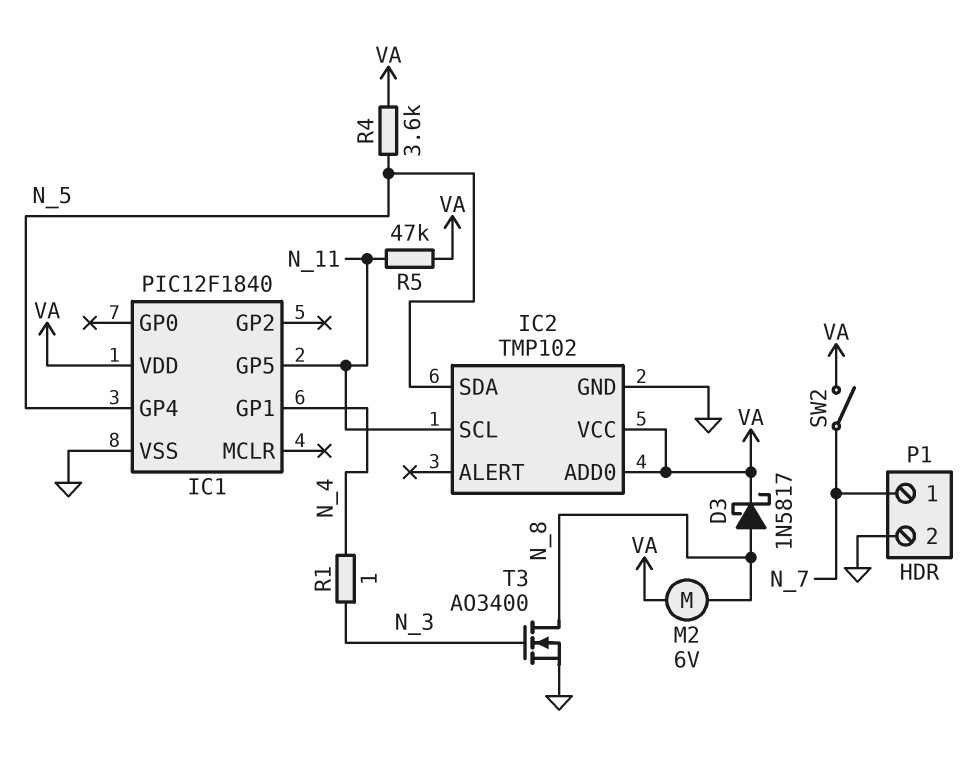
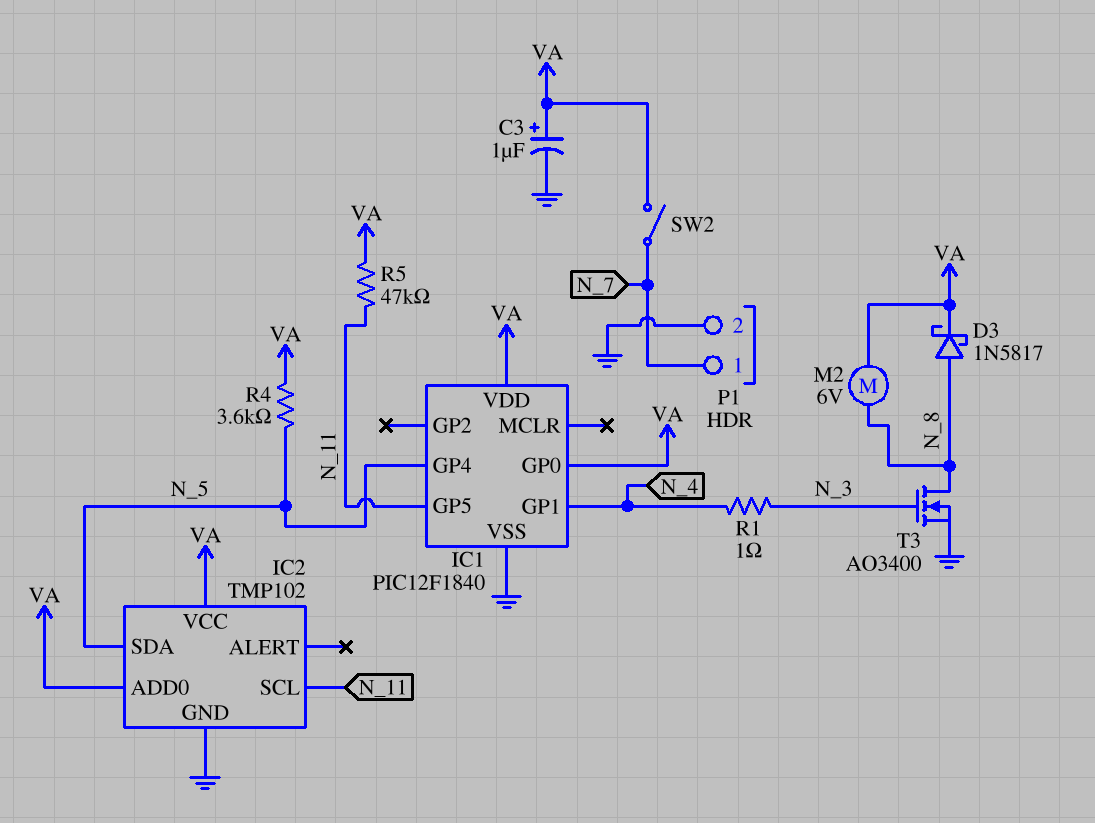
C3: none -> 1uF (plus VA, minus GND)
IC1 pin GP0: none -> VA

